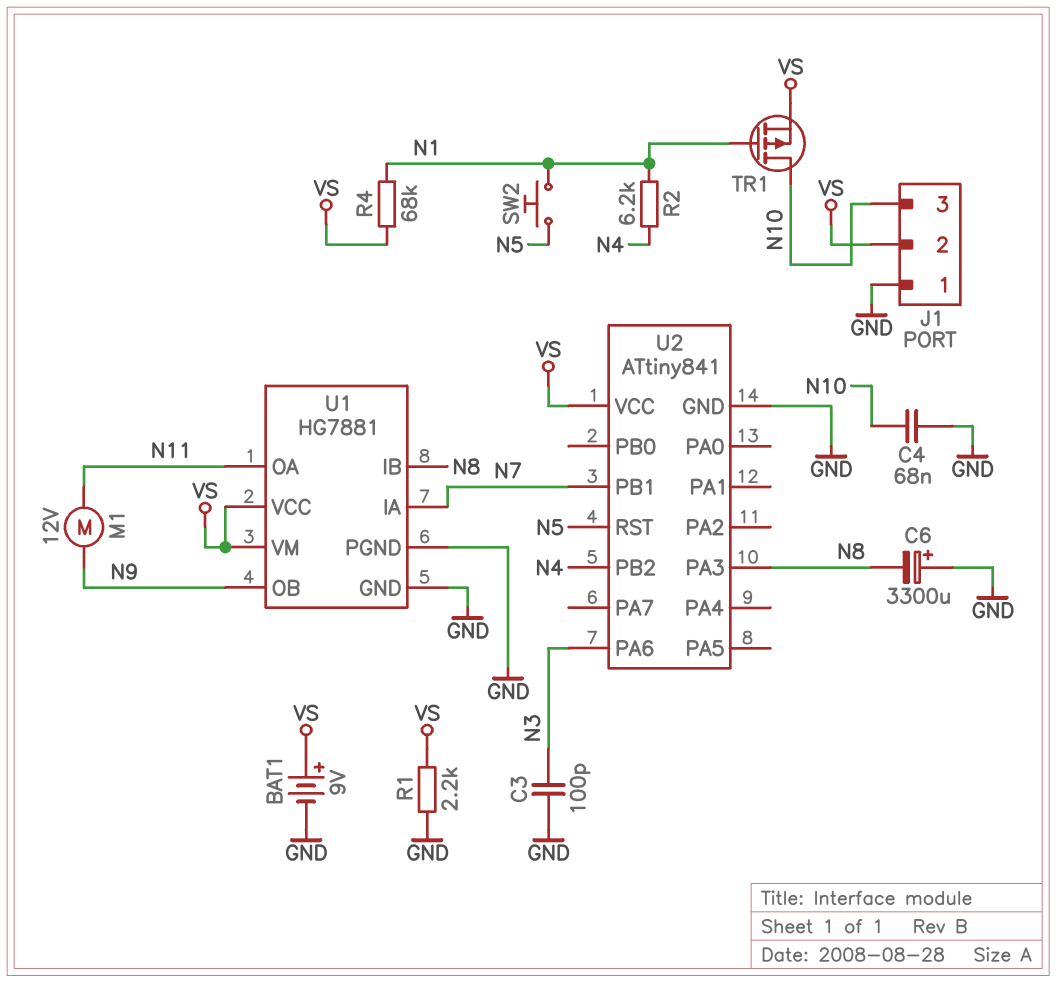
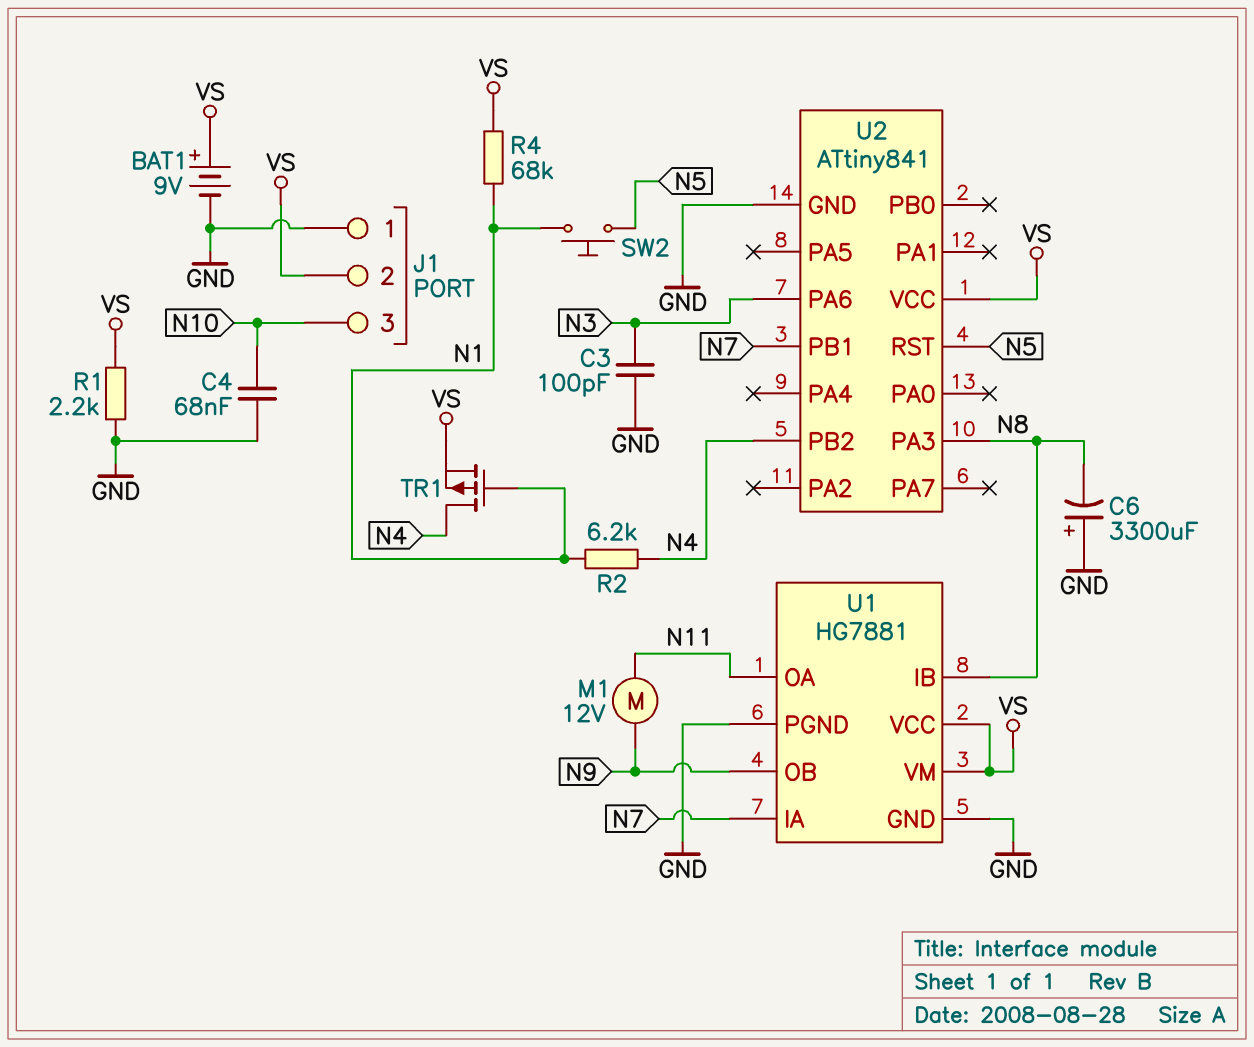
TR1: PMOS (G N1, D N10, S VS) -> PMOS (G N1, D N4, S VS)

